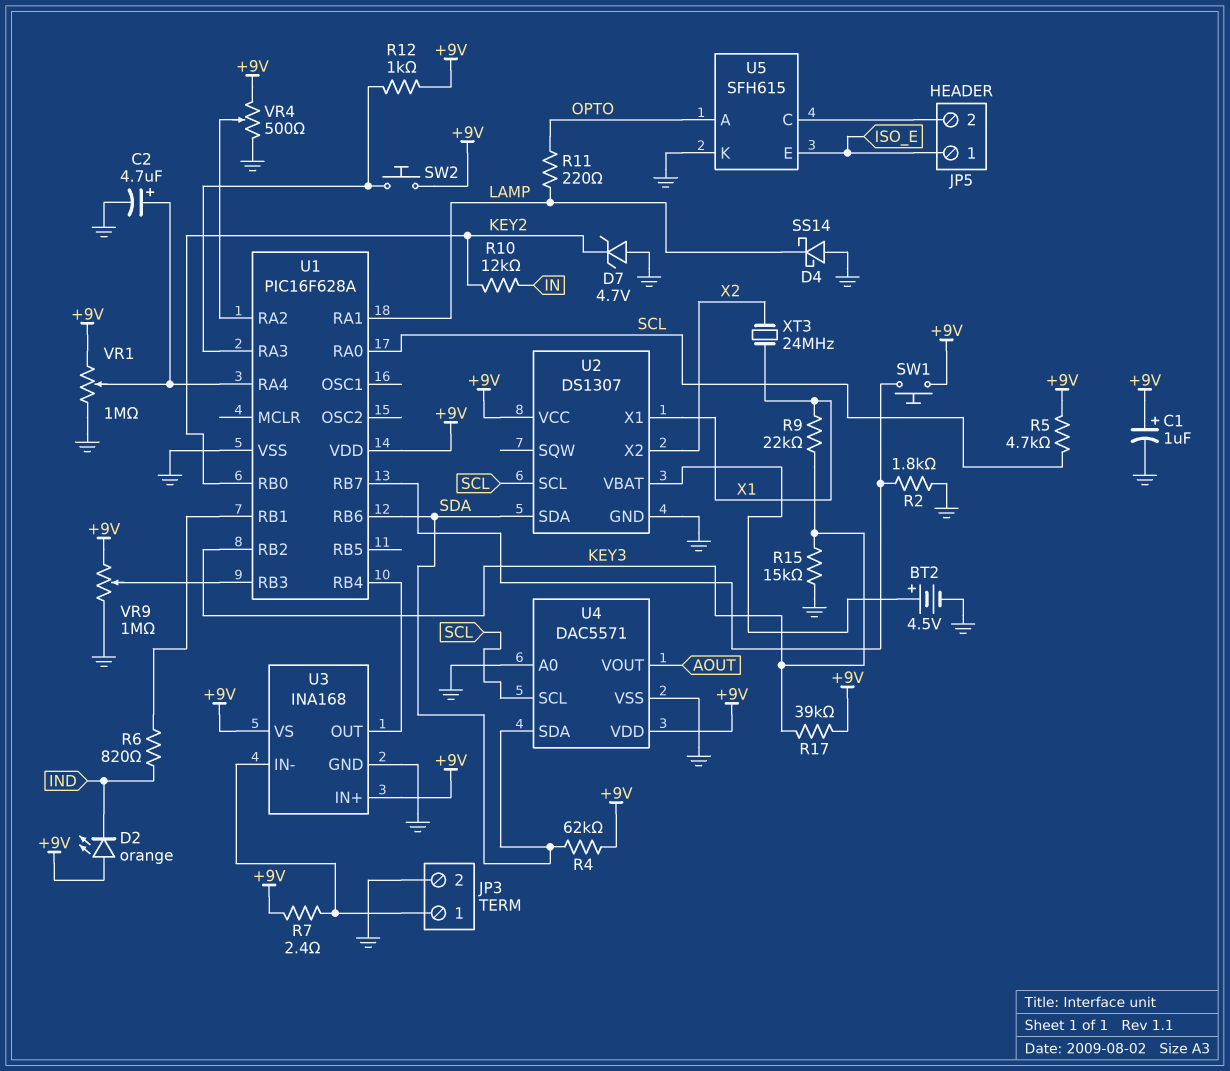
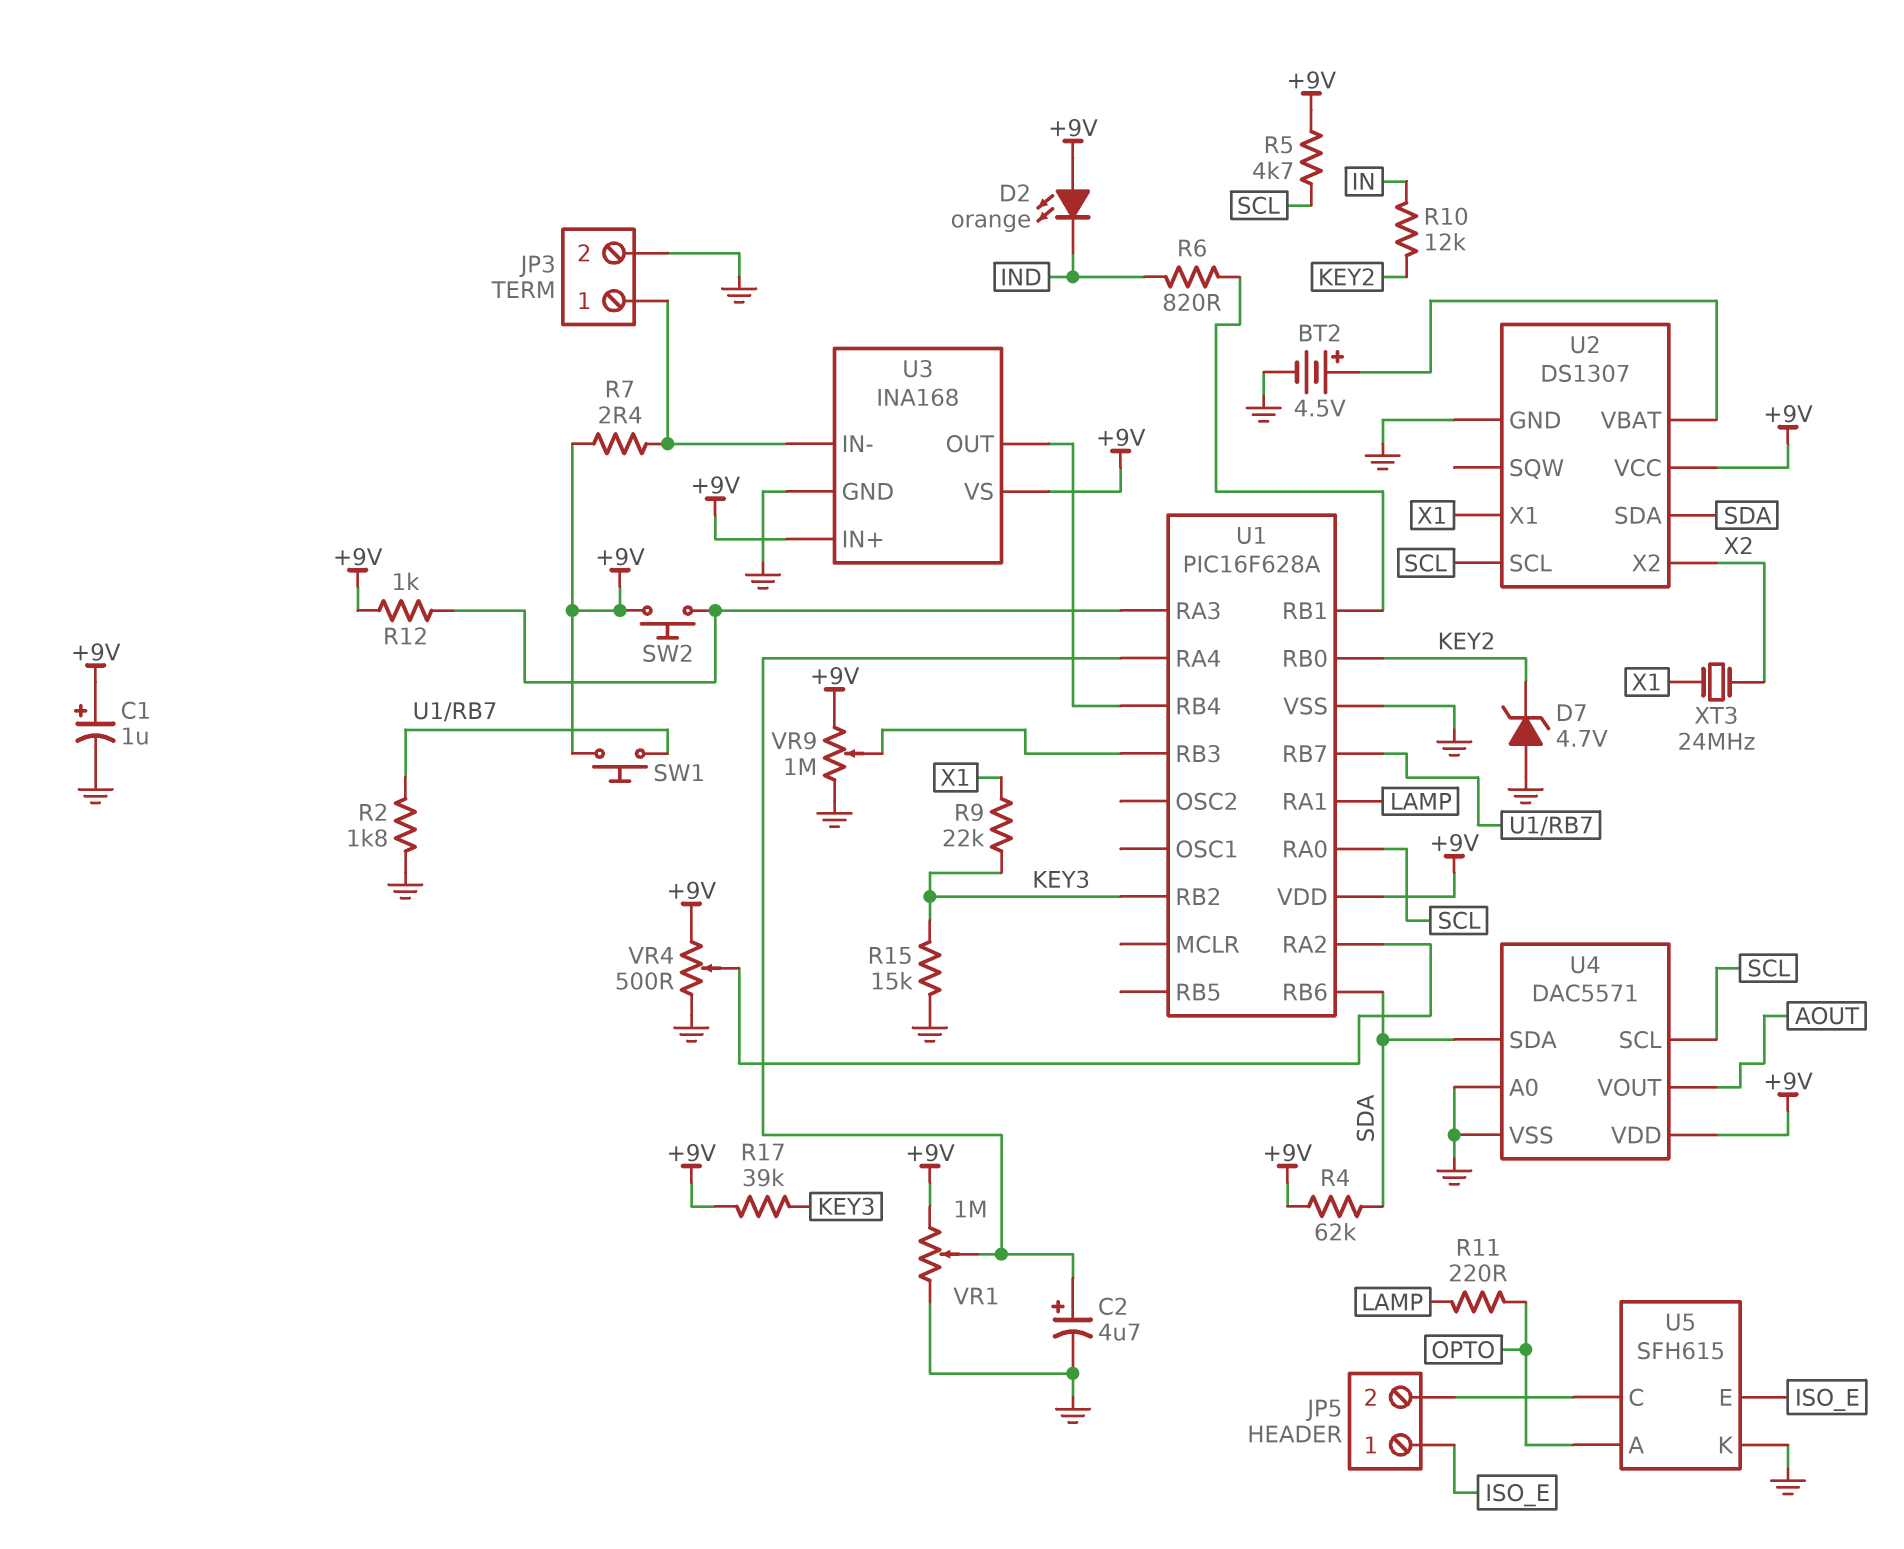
D4: schottky SS14 (A GND, K LAMP) -> none

